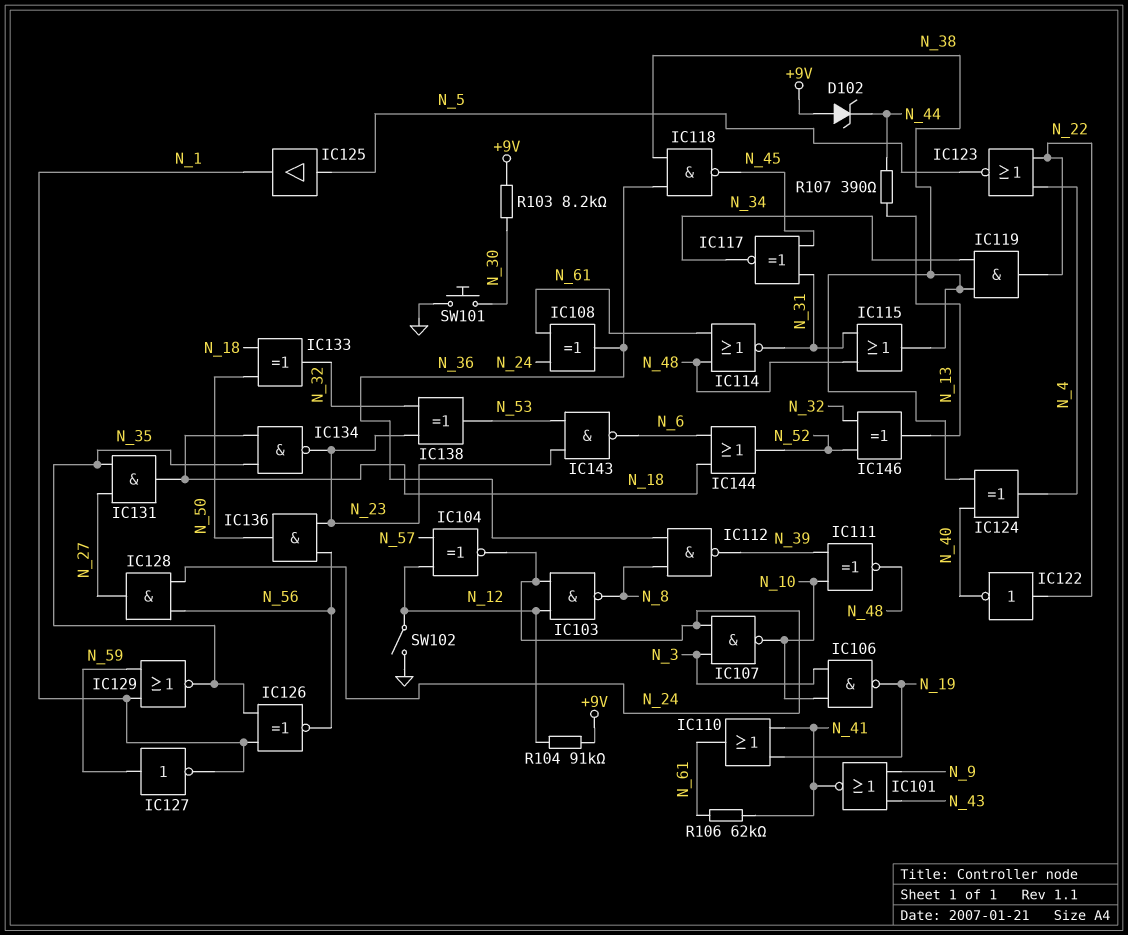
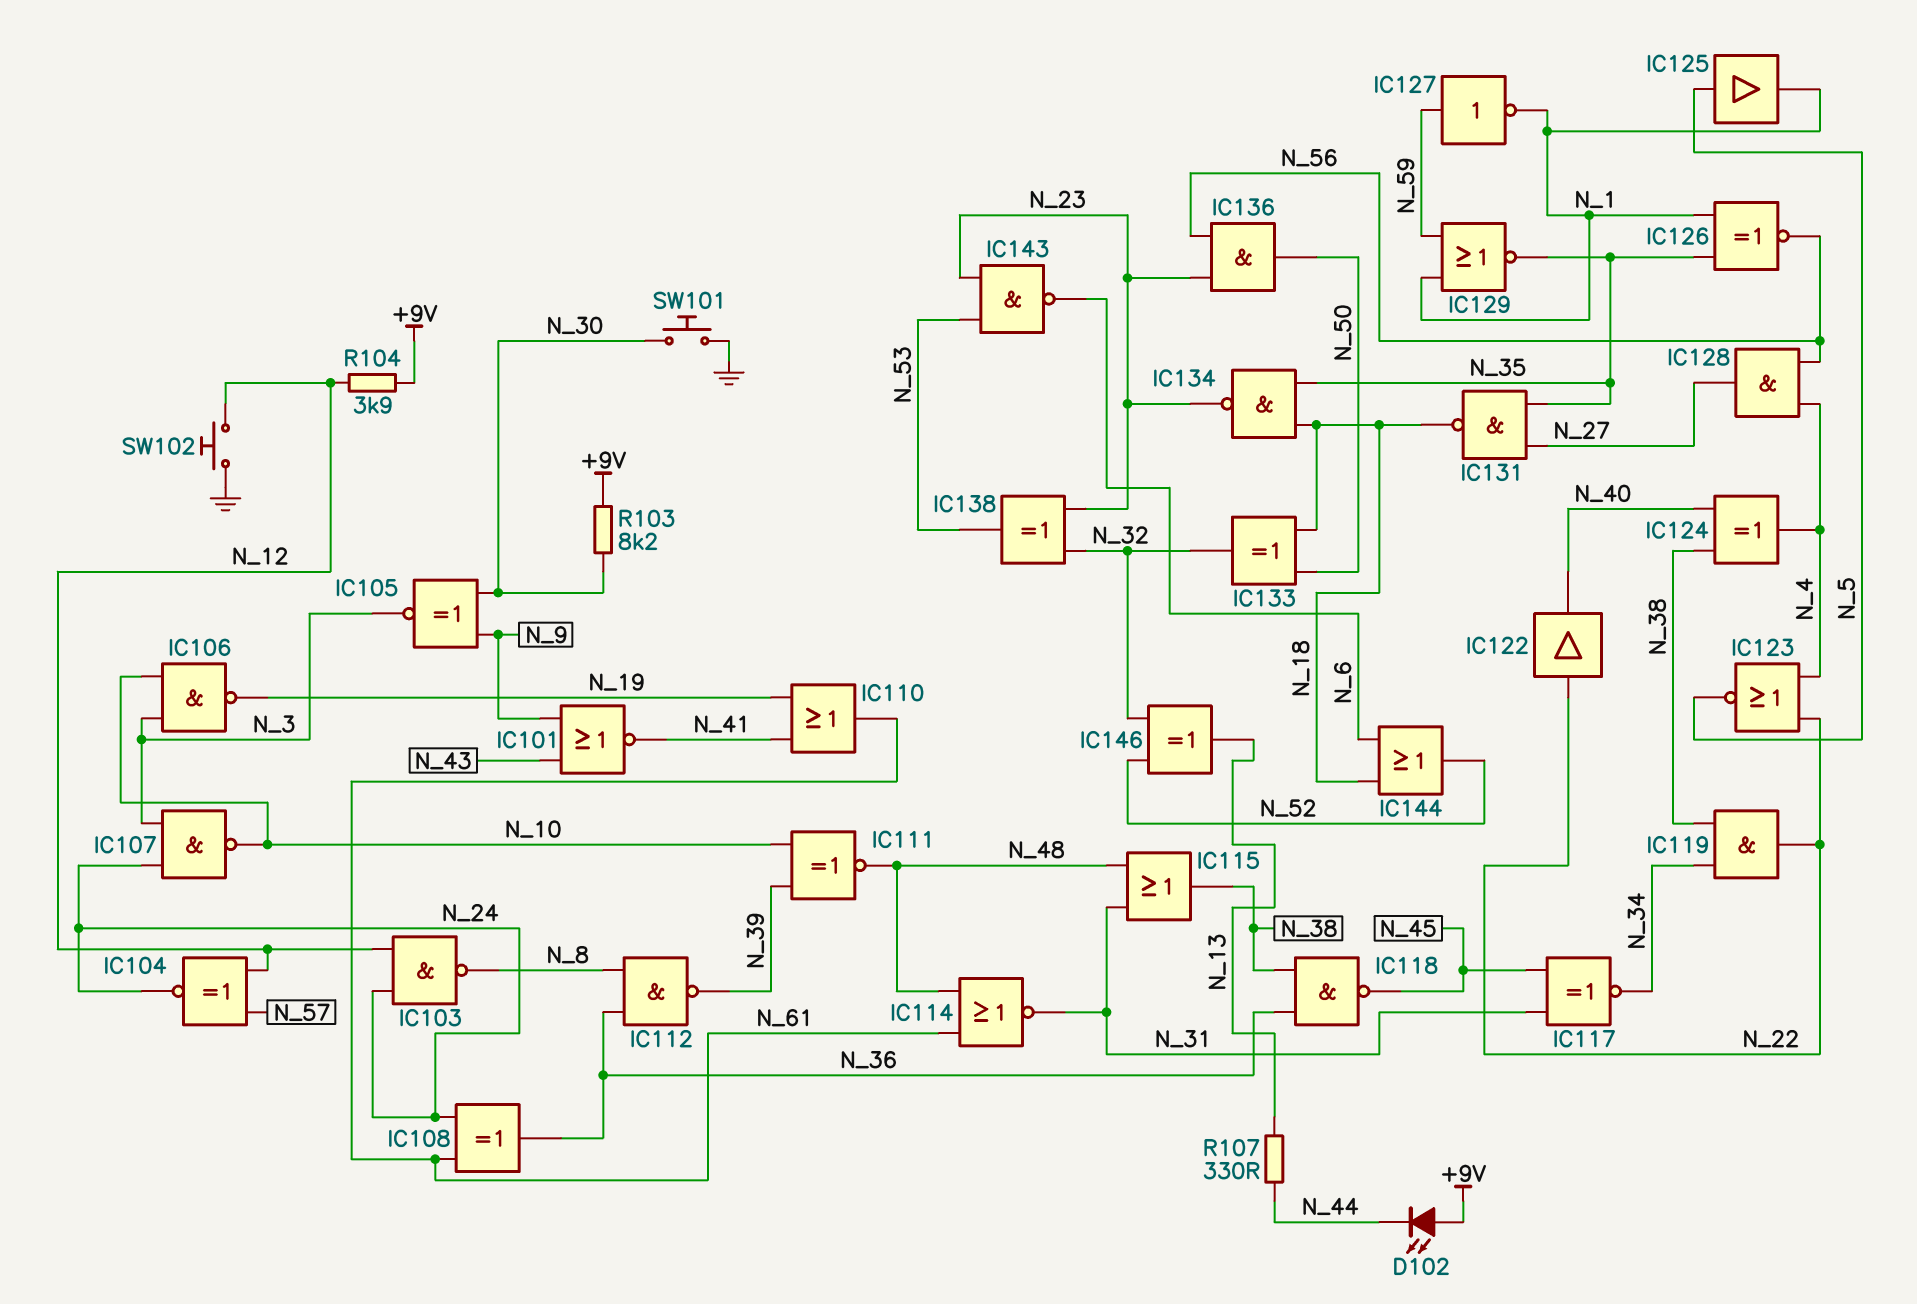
D102: zener (A +9V, K N_44) -> LED (A +9V, K N_44)
IC105: none -> XNOR (in N_9, in N_30, out N_3)
IC122: NOT (in N_22, out N_40) -> buffer (in N_22, out N_40)
IC128: AND (in N_24, in N_56, out N_27) -> AND (in N_4, in N_56, out N_27)
IC131: AND (in N_27, in N_35, out N_18) -> NAND (in N_27, in N_35, out N_18)
R104: 91k (+9V, N_12) -> 3.9k (+9V, N_12)
R106: 62k (N_41, N_61) -> none
R107: 390 (N_13, N_44) -> 330 (N_13, N_44)
SW102: switch (GND, N_12) -> button (GND, N_12)

